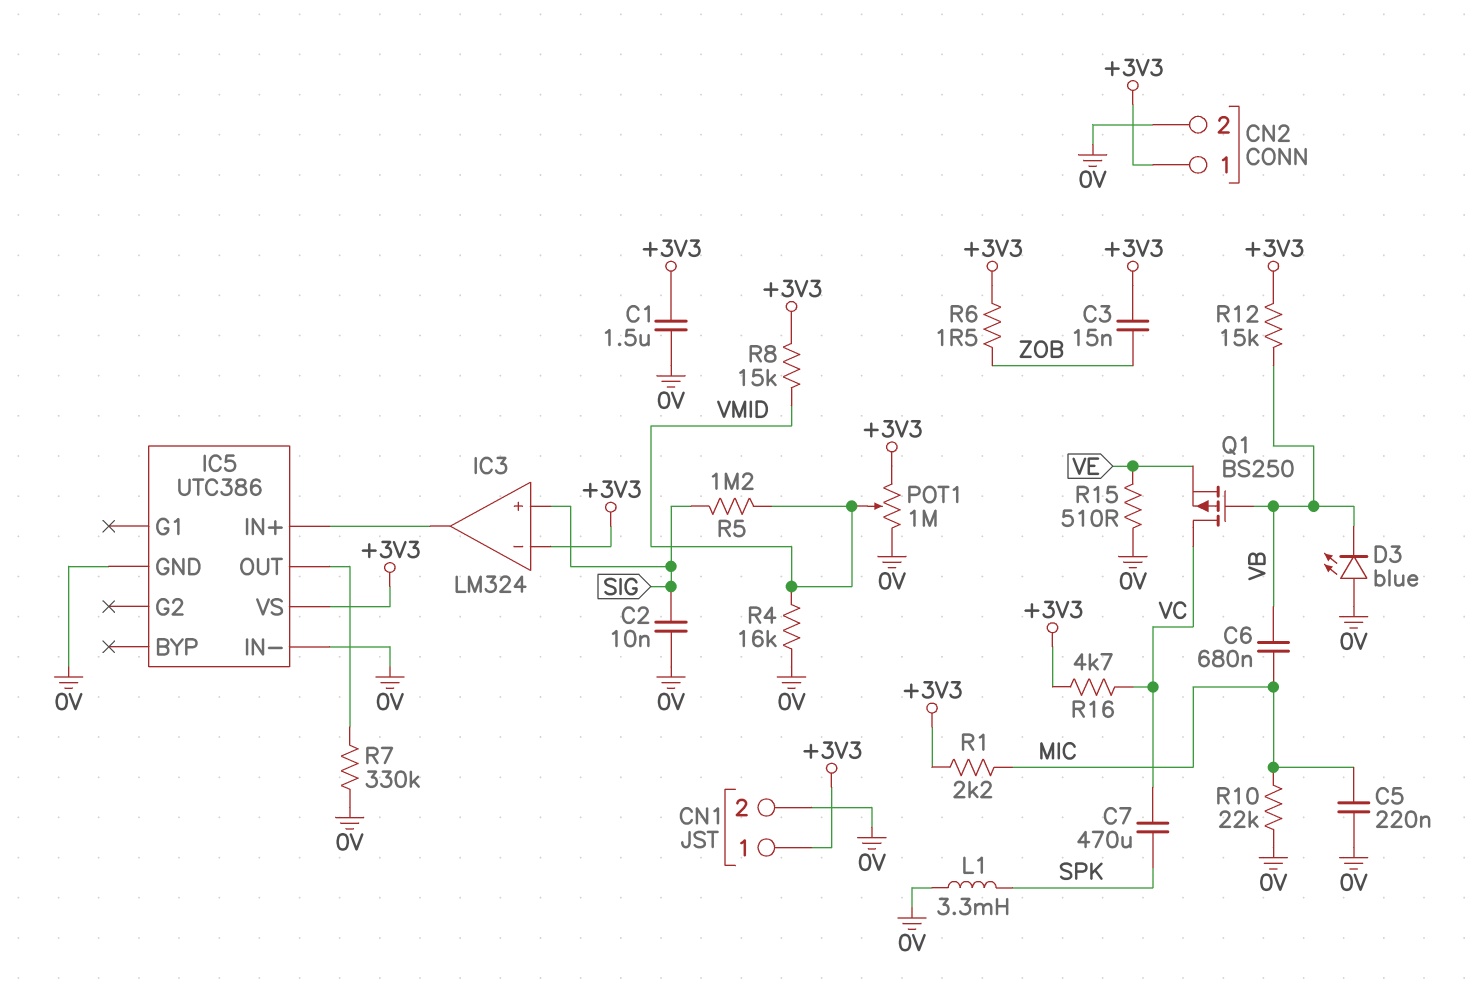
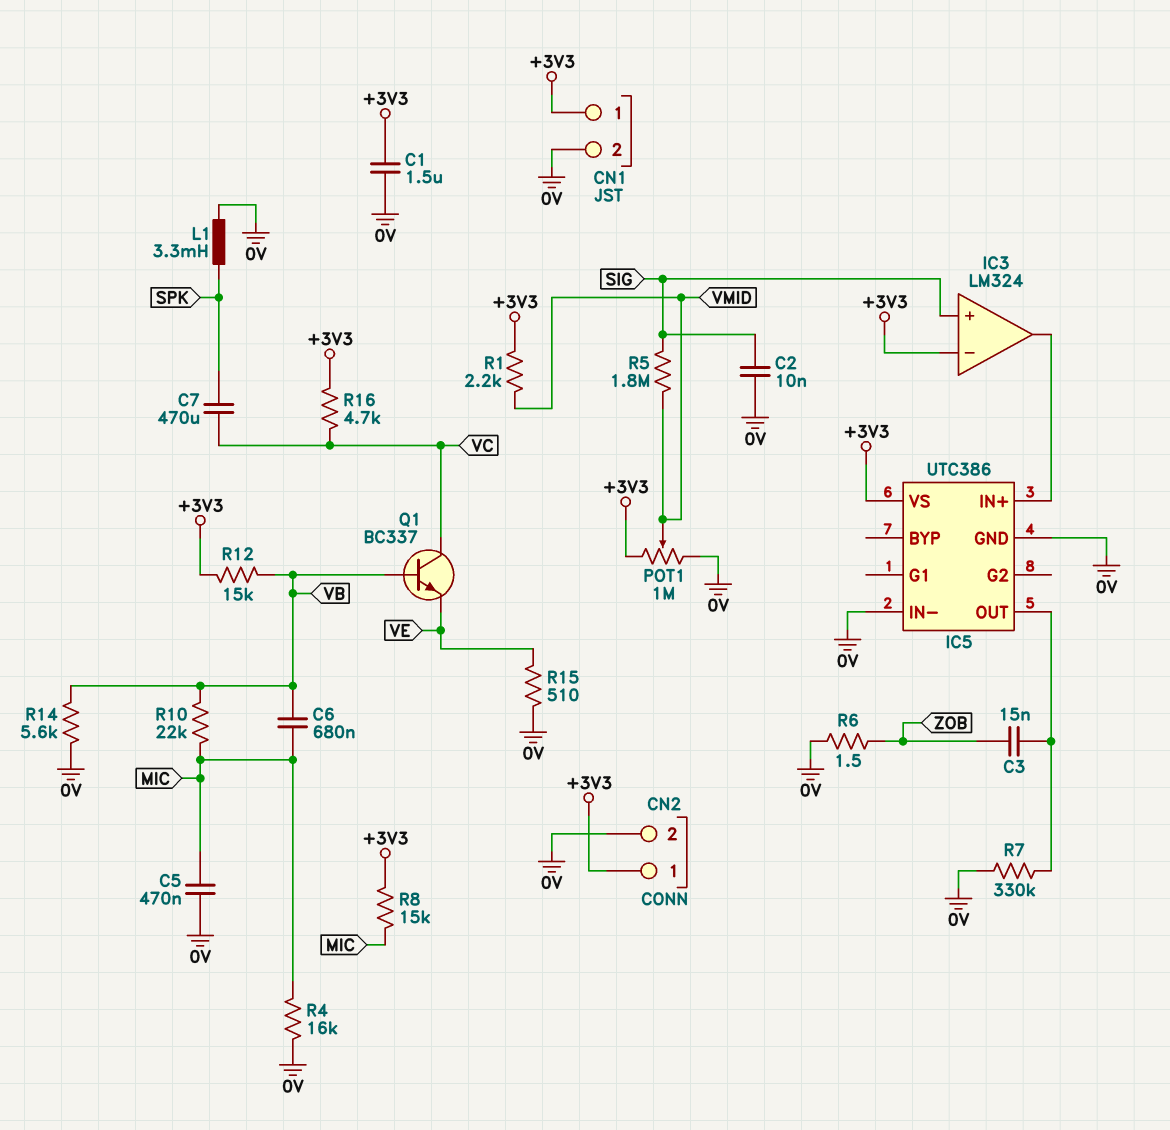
C3: 15nF (+3V3, ZOB) -> 15nF (IC5/OUT, ZOB)
C5: 220nF (0V, MIC) -> 470nF (0V, MIC)
D3: LED blue (A 0V, K VB) -> none
Q1: PMOS BS250 (G VB, D VC, S VE) -> NPN BC337 (B VB, C VC, E VE)
R1: 2.2k (+3V3, MIC) -> 2.2k (+3V3, VMID)
R4: 16k (0V, VMID) -> 16k (0V, MIC)
R5: 1.2M (SIG, VMID) -> 1.8M (SIG, VMID)
R6: 1.5 (+3V3, ZOB) -> 1.5 (0V, ZOB)
R8: 15k (+3V3, VMID) -> 15k (+3V3, MIC)
R10: 22k (0V, MIC) -> 22k (MIC, VB)
R14: none -> 5.6k (0V, VB)

